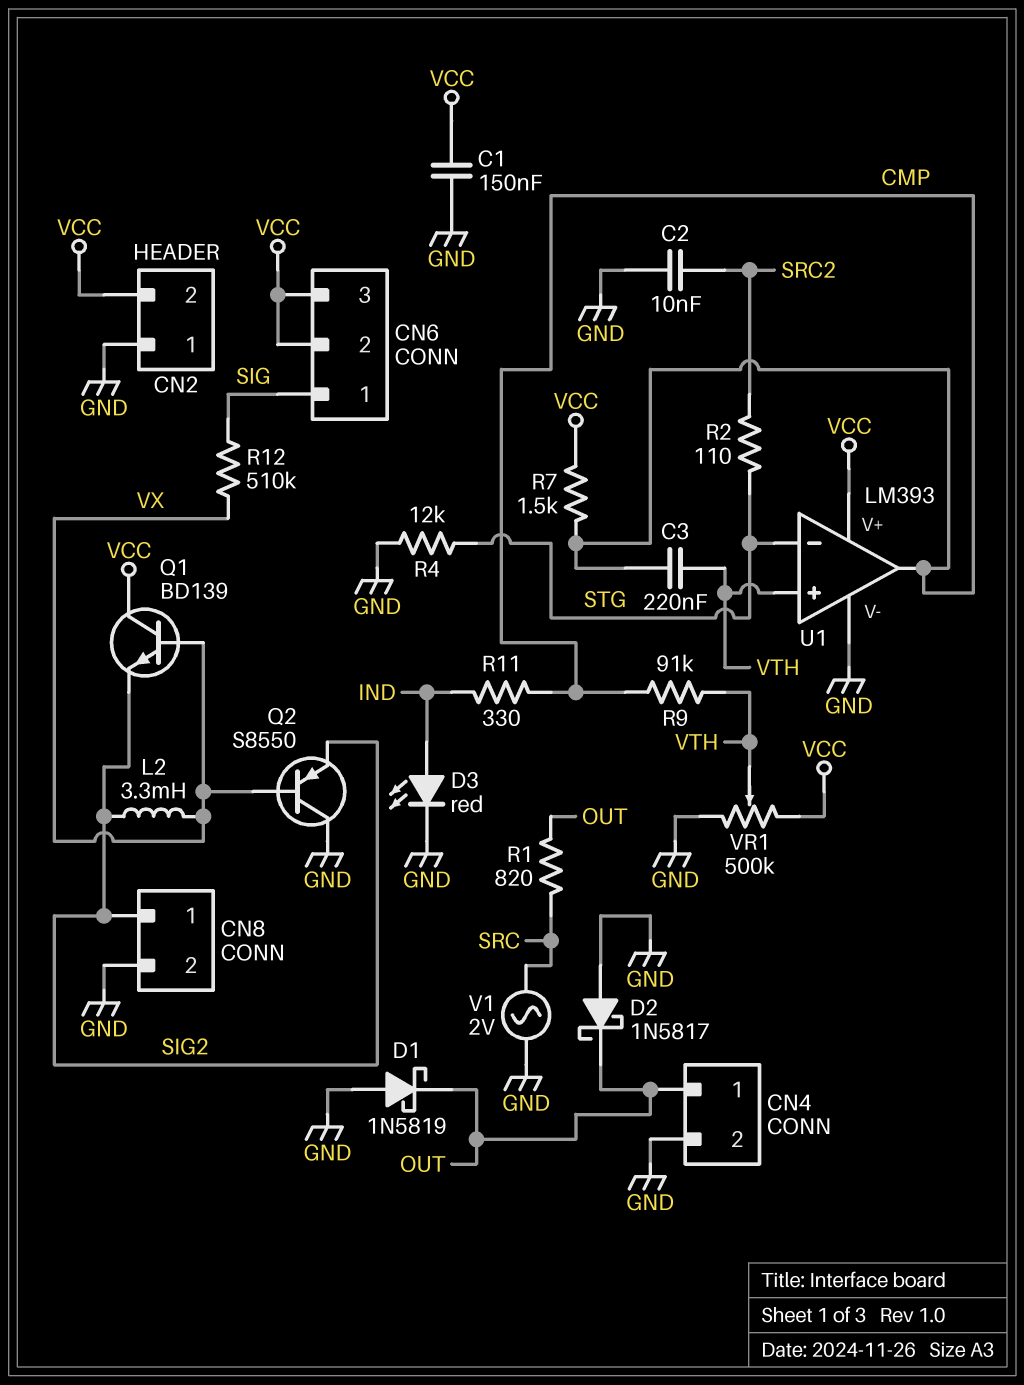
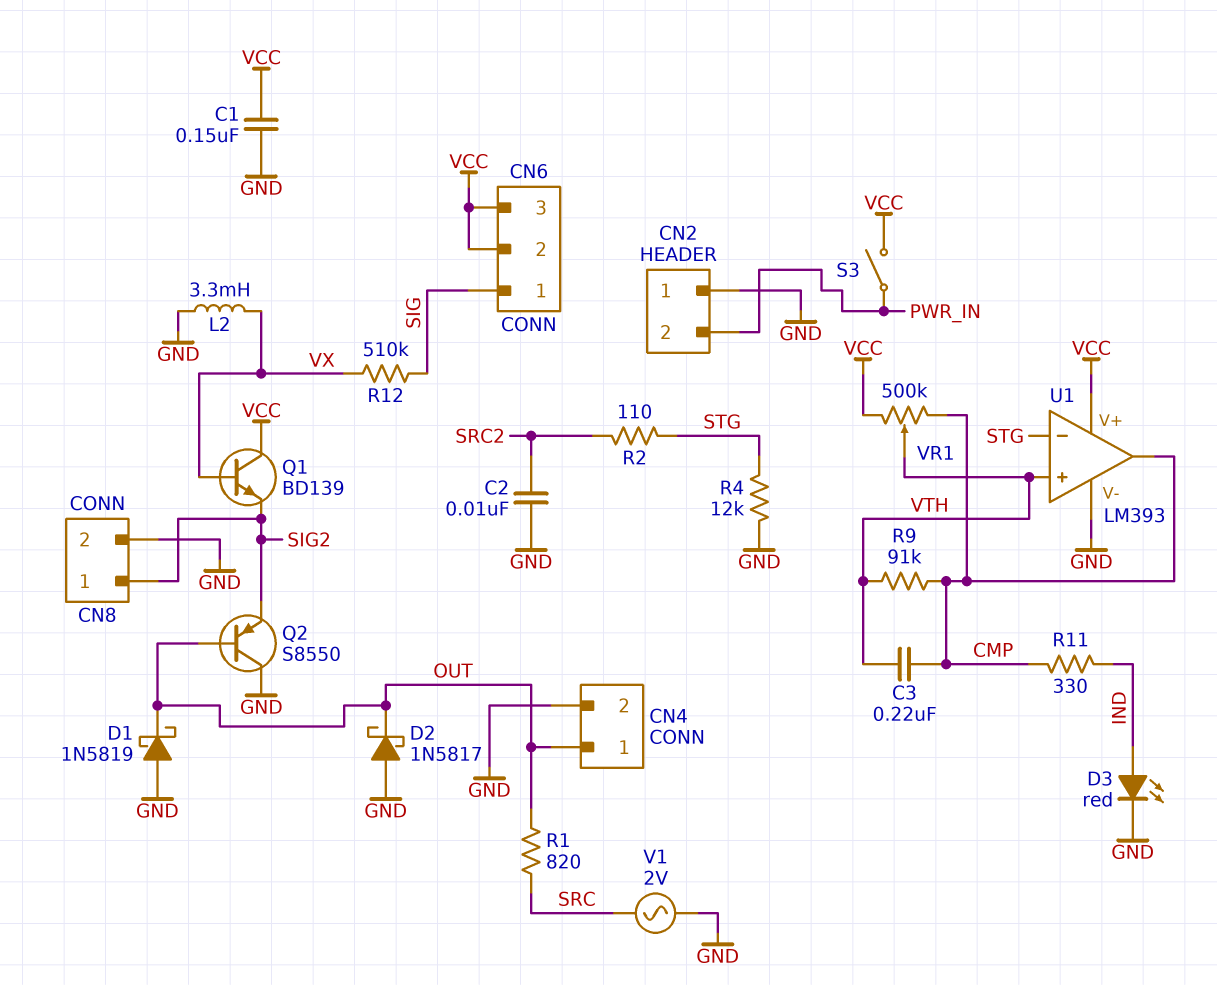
CN2 pin 2: VCC -> PWR_IN
L2: 3.3mH (SIG2, VX) -> 3.3mH (GND, VX)
Q2: PNP S8550 (B VX, C GND, E SIG2) -> PNP S8550 (B OUT, C GND, E SIG2)
R7: 1.5k (CMP, VCC) -> none
S3: none -> switch (PWR_IN, VCC)
VR1: 500k (GND, VCC, wiper VTH) -> 500k (CMP, VCC, wiper VTH)

